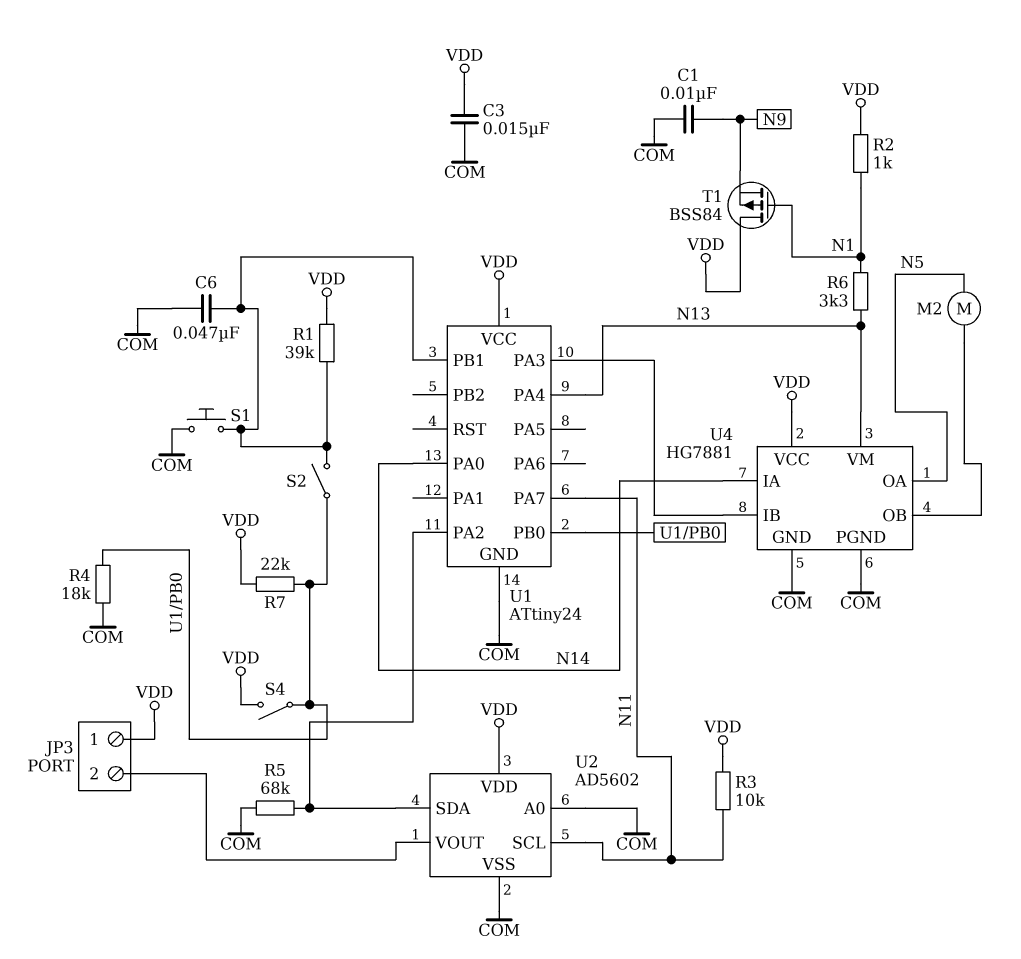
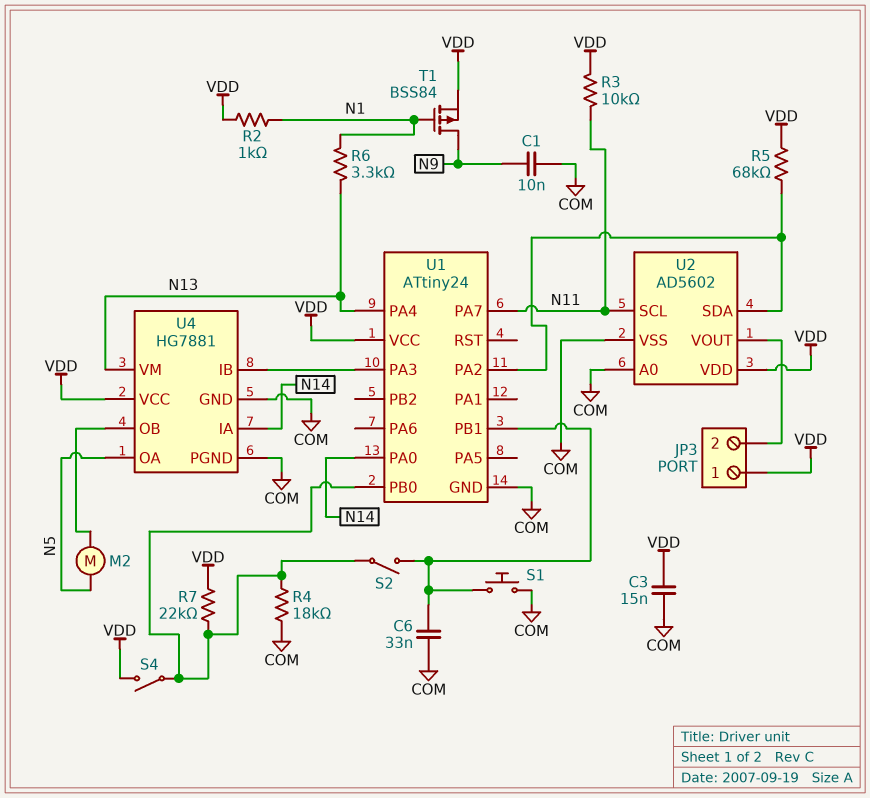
C6: 47nF (COM, U1/PB1) -> 33nF (COM, U1/PB1)
R1: 39k (U1/PB1, VDD) -> none
R5: 68k (COM, U1/PA2) -> 68k (U1/PA2, VDD)
T1: PMOS BSS84 (G N1, D VDD, S N9) -> PMOS BSS84 (G N1, D N9, S VDD)

